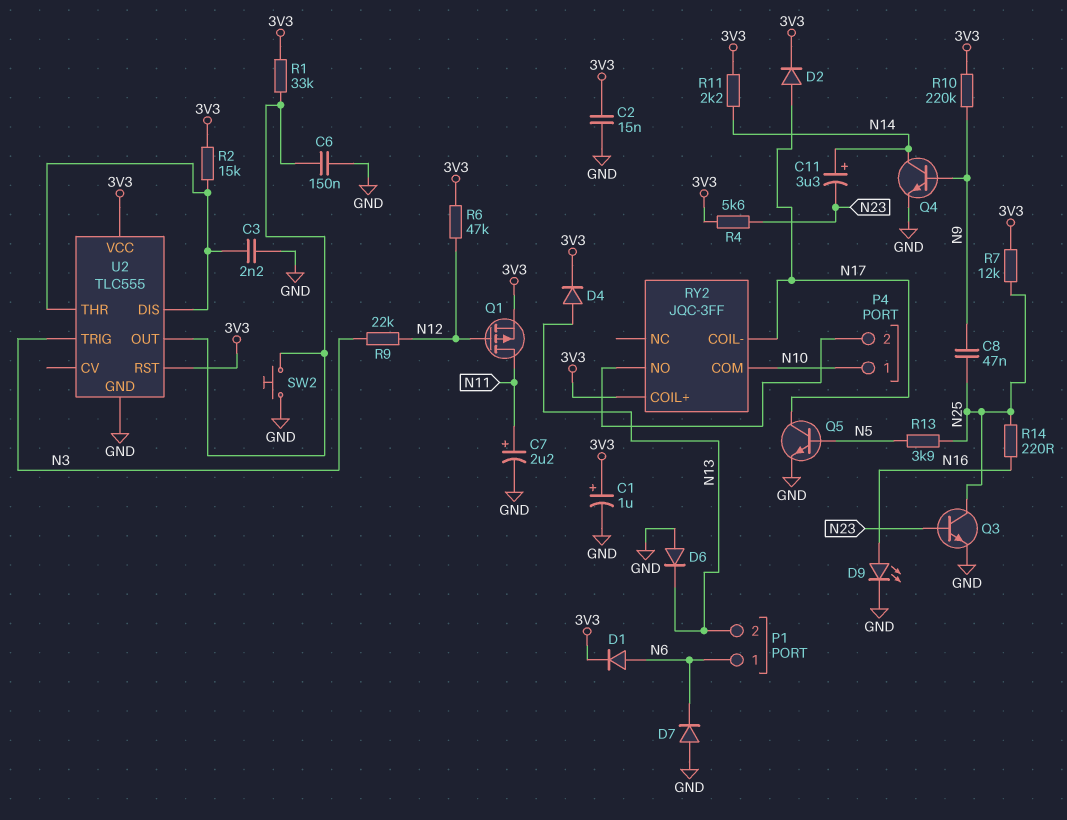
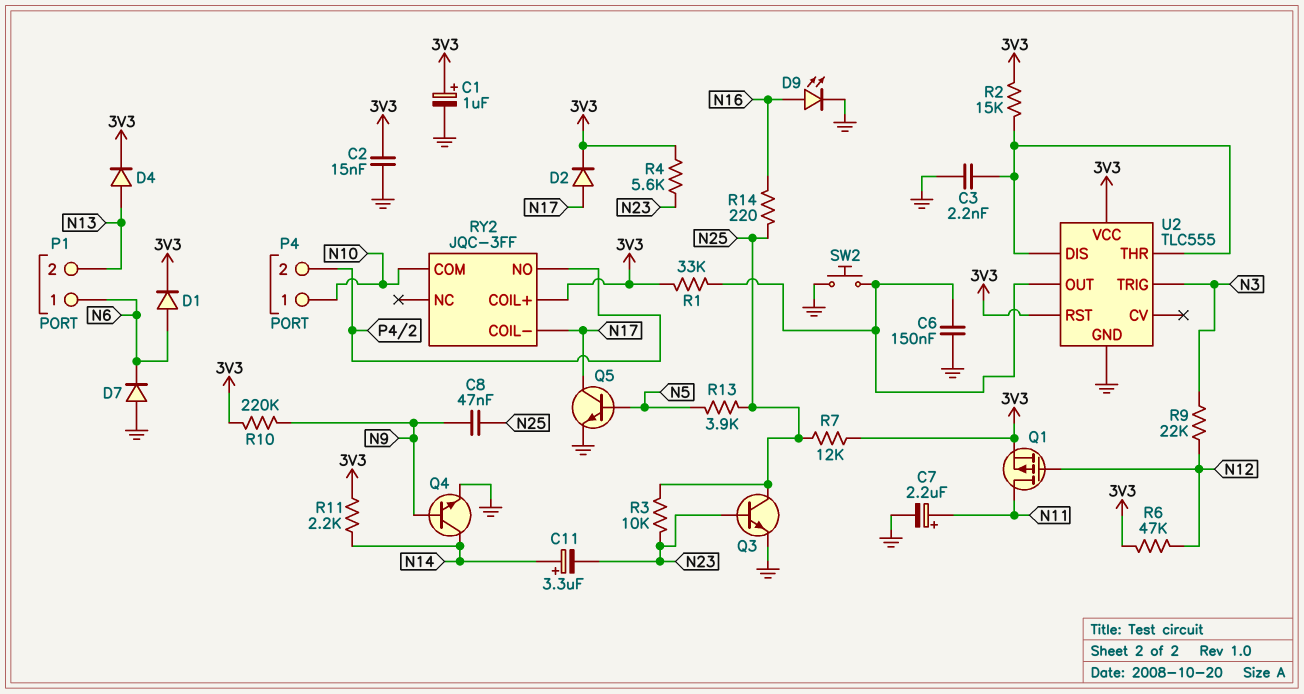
D6: diode (A GND, K N13) -> none
R3: none -> 10k (N23, N25)

